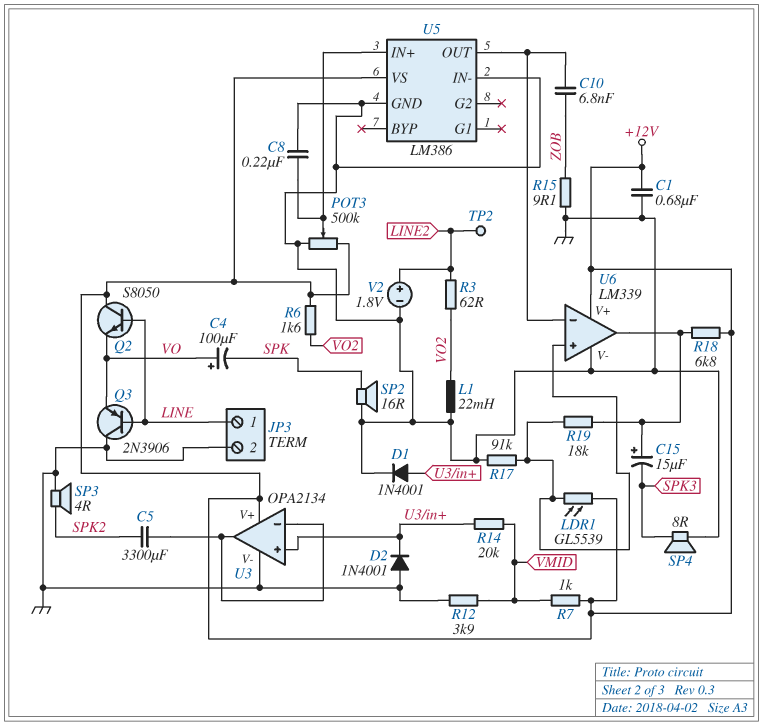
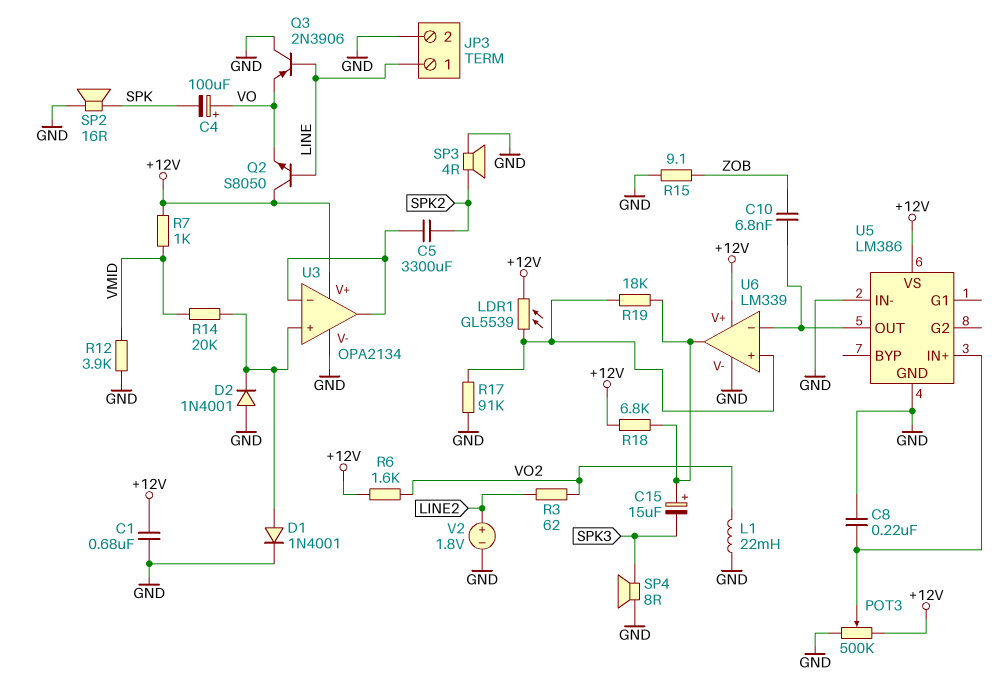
TP2: test point (LINE2) -> none

